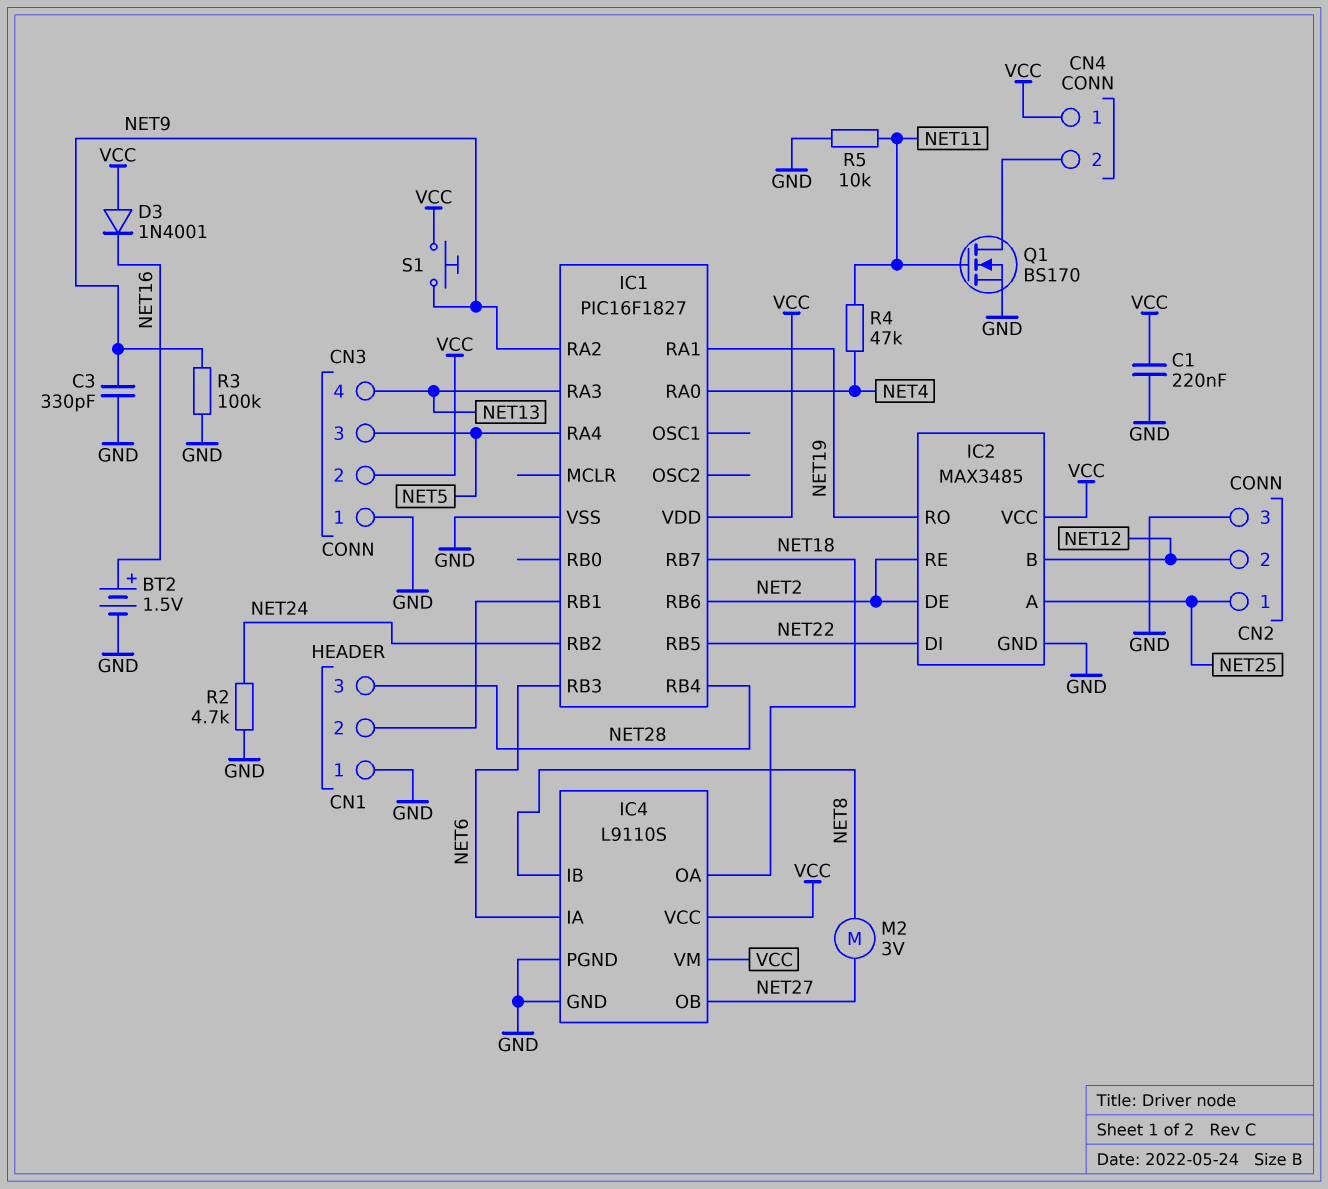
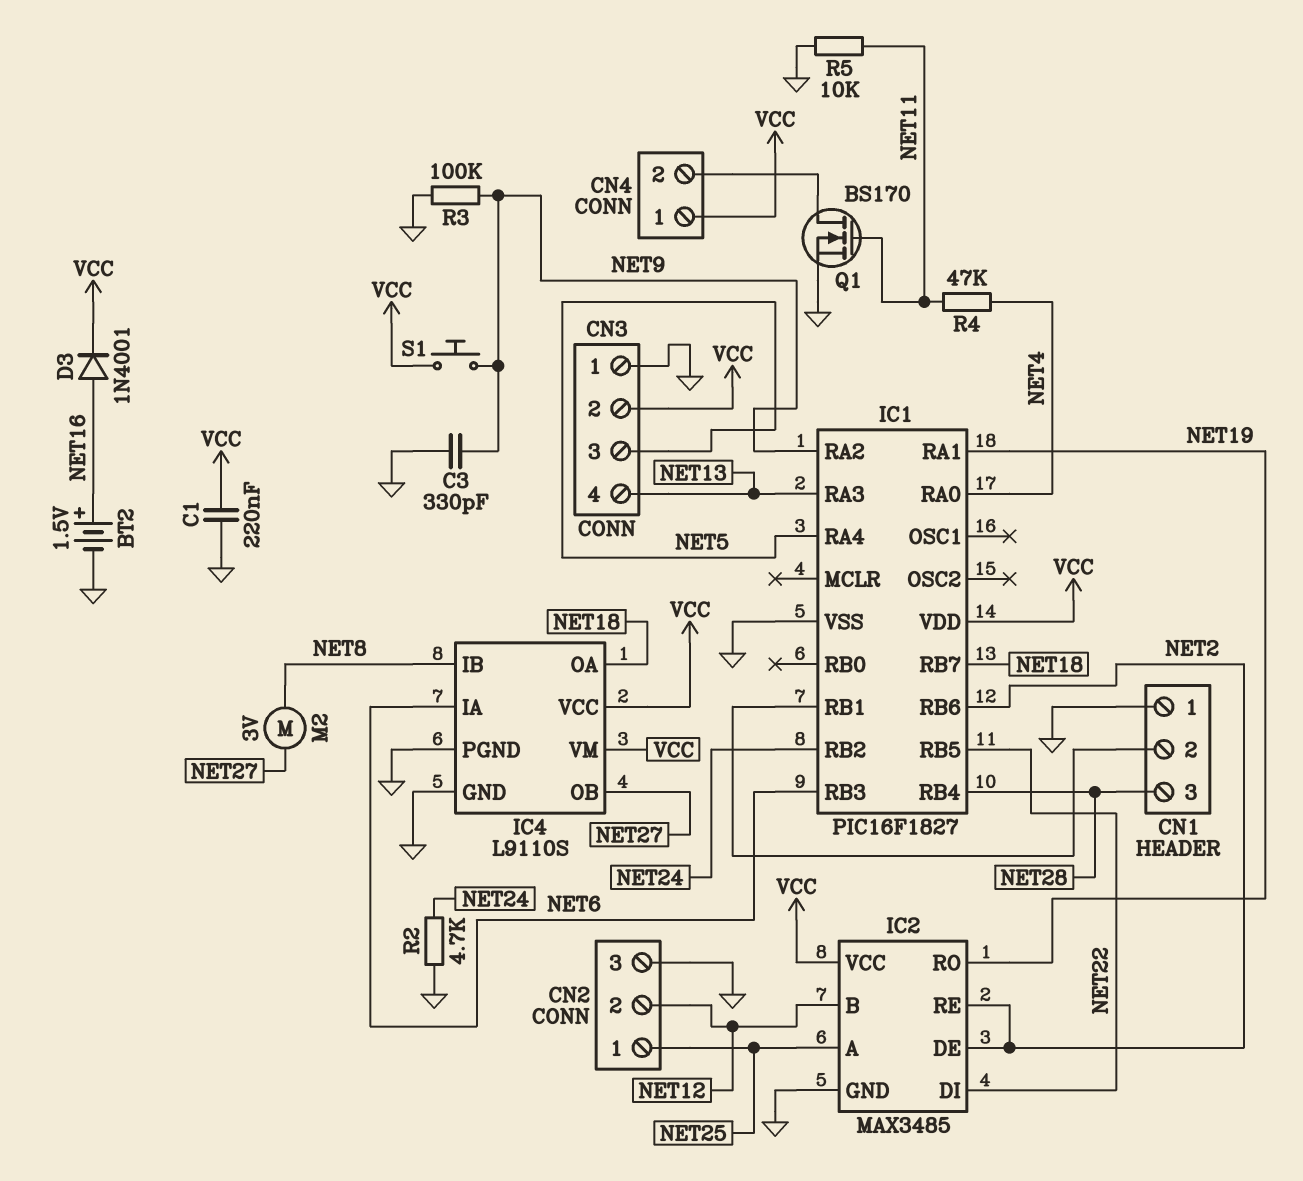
D3: diode 1N4001 (A VCC, K NET16) -> diode 1N4001 (A NET16, K VCC)

